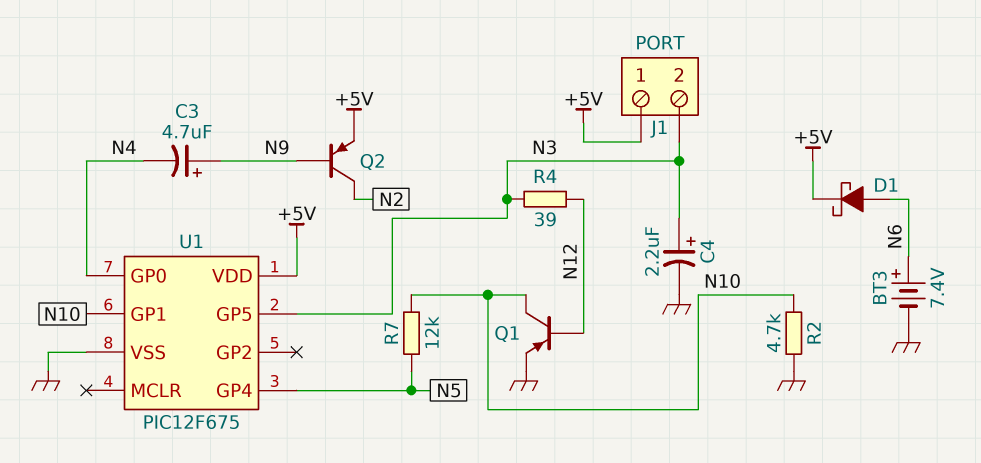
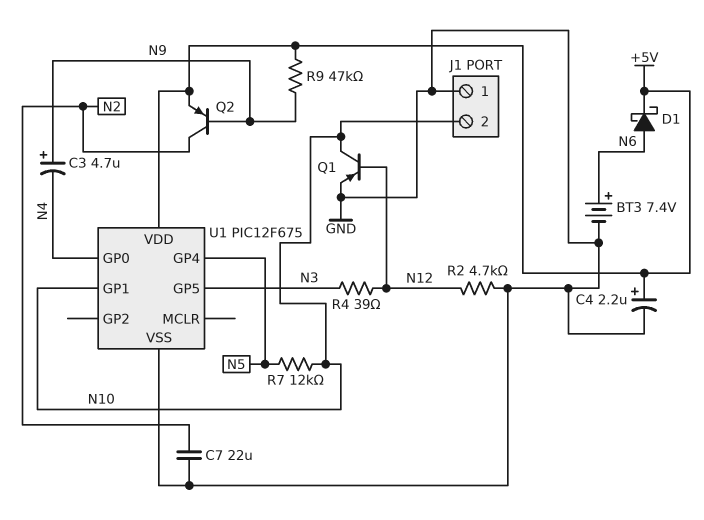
C4: 2.2uF (plus N3, minus GND) -> 2.2uF (plus +5V, minus GND)
C7: none -> 22uF (GND, N2)
J1 pin 1: +5V -> GND
J1 pin 2: N3 -> N10
R2: 4.7k (GND, N10) -> 4.7k (GND, N12)
R9: none -> 47k (+5V, N9)

